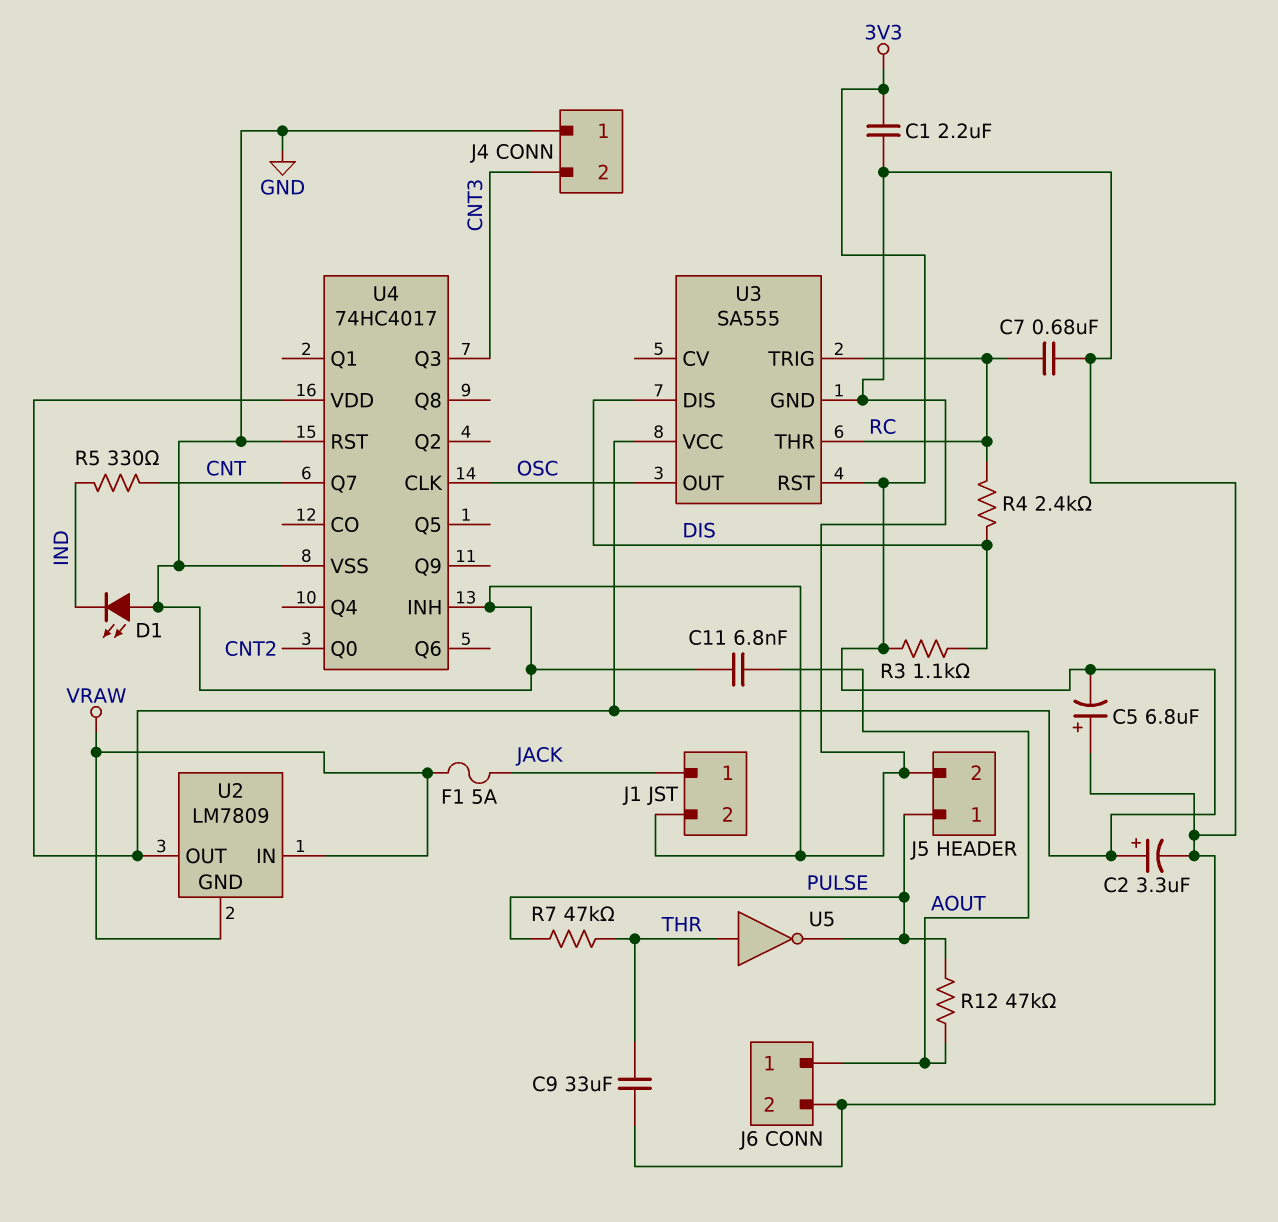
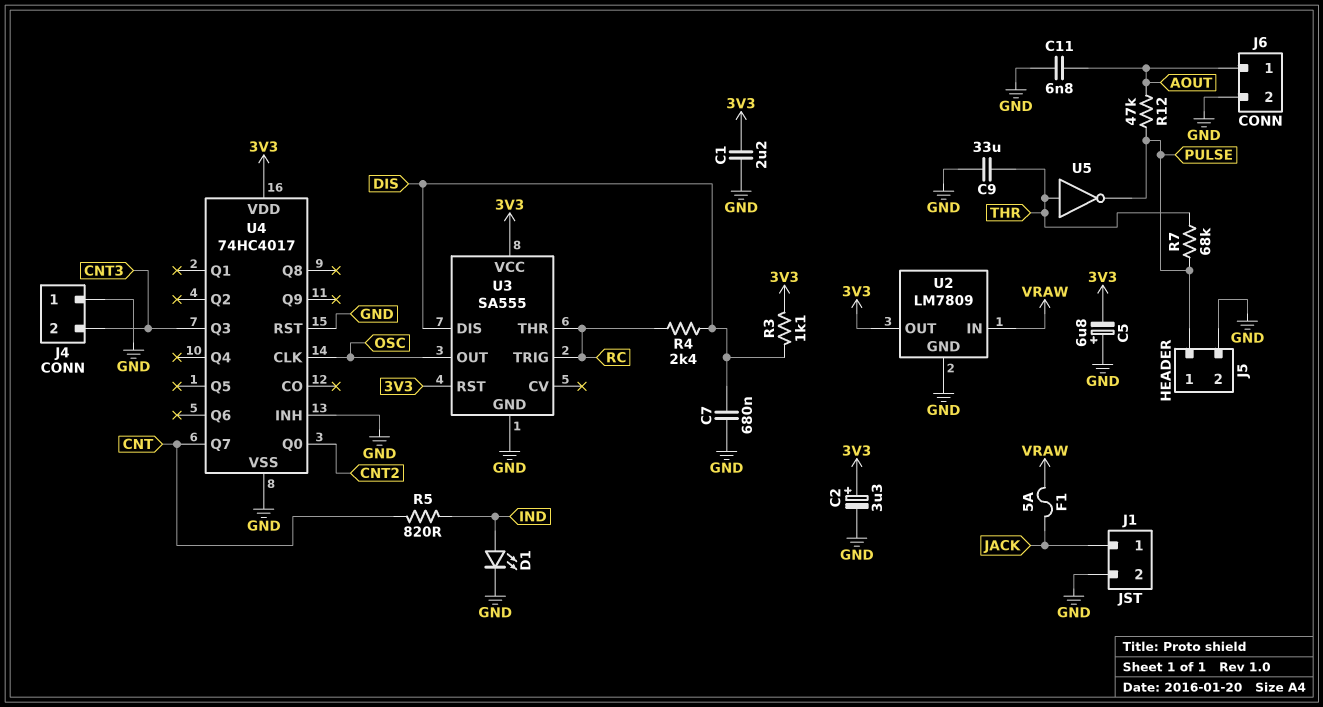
C7: 680nF (GND, RC) -> 680nF (DIS, GND)
D1: LED (A GND, K IND) -> LED (A IND, K GND)
R5: 330 (CNT, IND) -> 820 (CNT, IND)
R7: 47k (PULSE, THR) -> 68k (PULSE, THR)
U2 pin GND: VRAW -> GND

